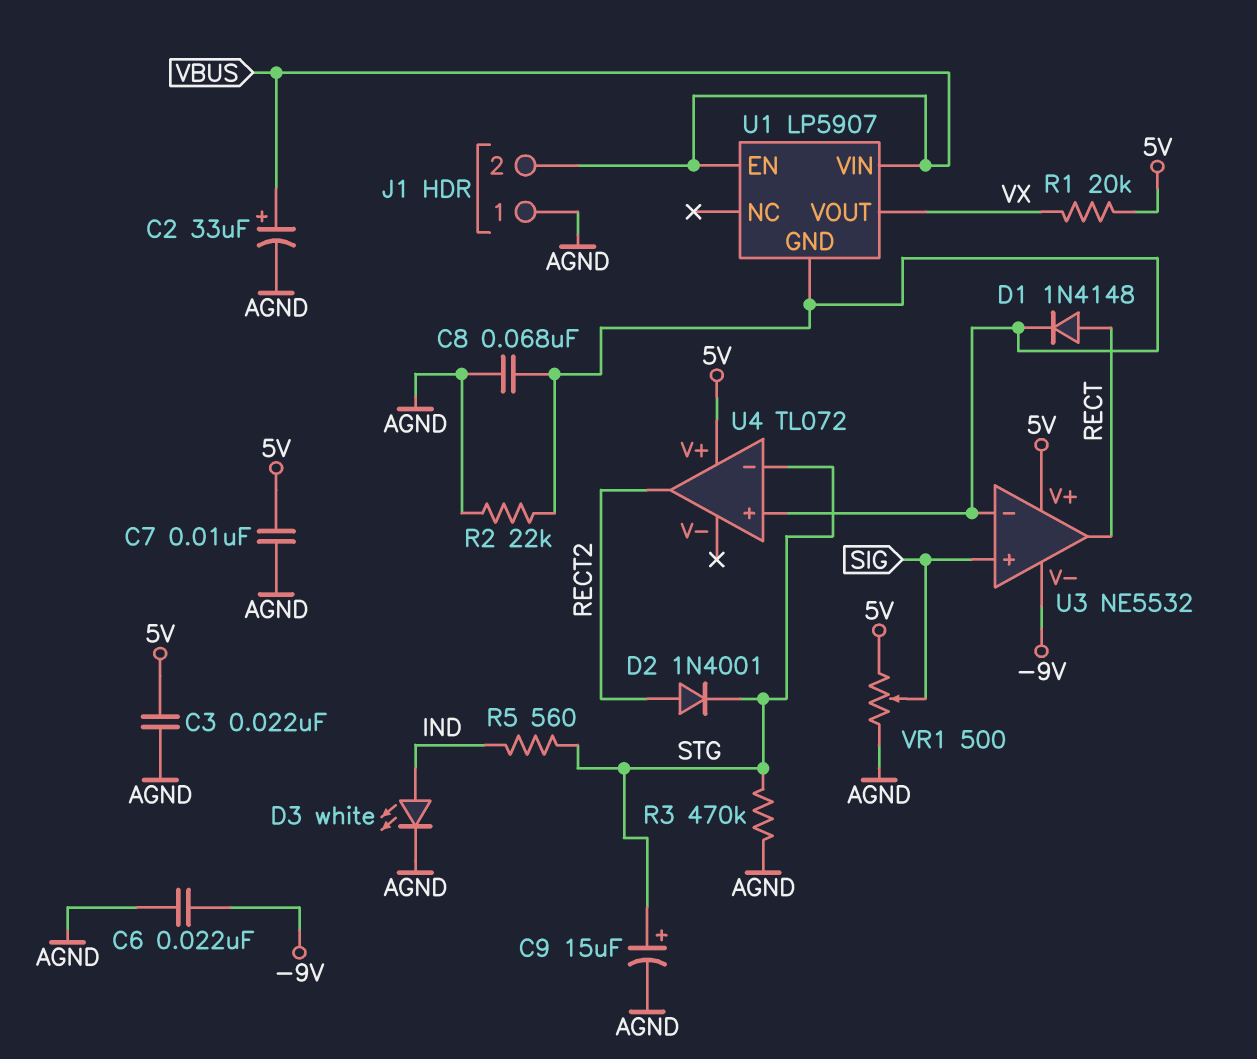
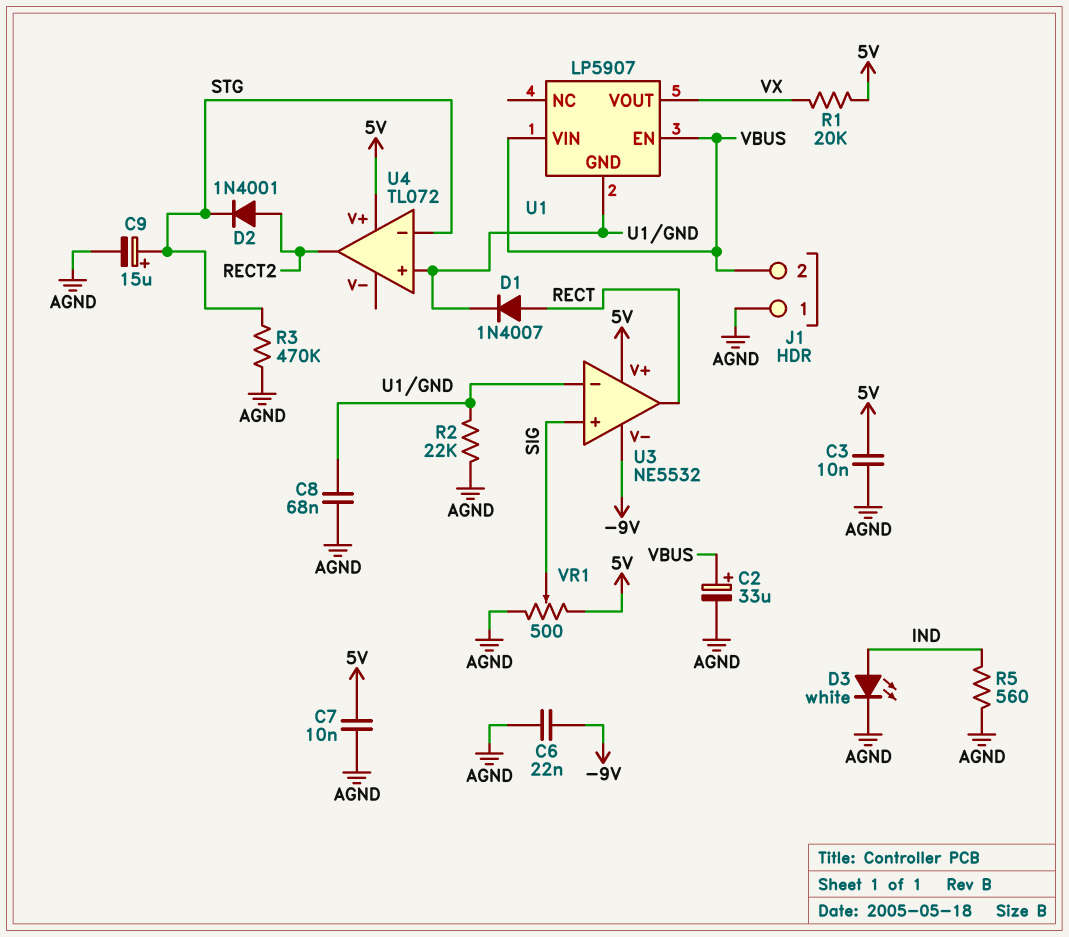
C3: 22nF (5V, AGND) -> 10nF (5V, AGND)
D1: diode 1N4148 (A RECT, K U1/GND) -> diode 1N4007 (A RECT, K U1/GND)
R5: 560 (IND, STG) -> 560 (AGND, IND)

